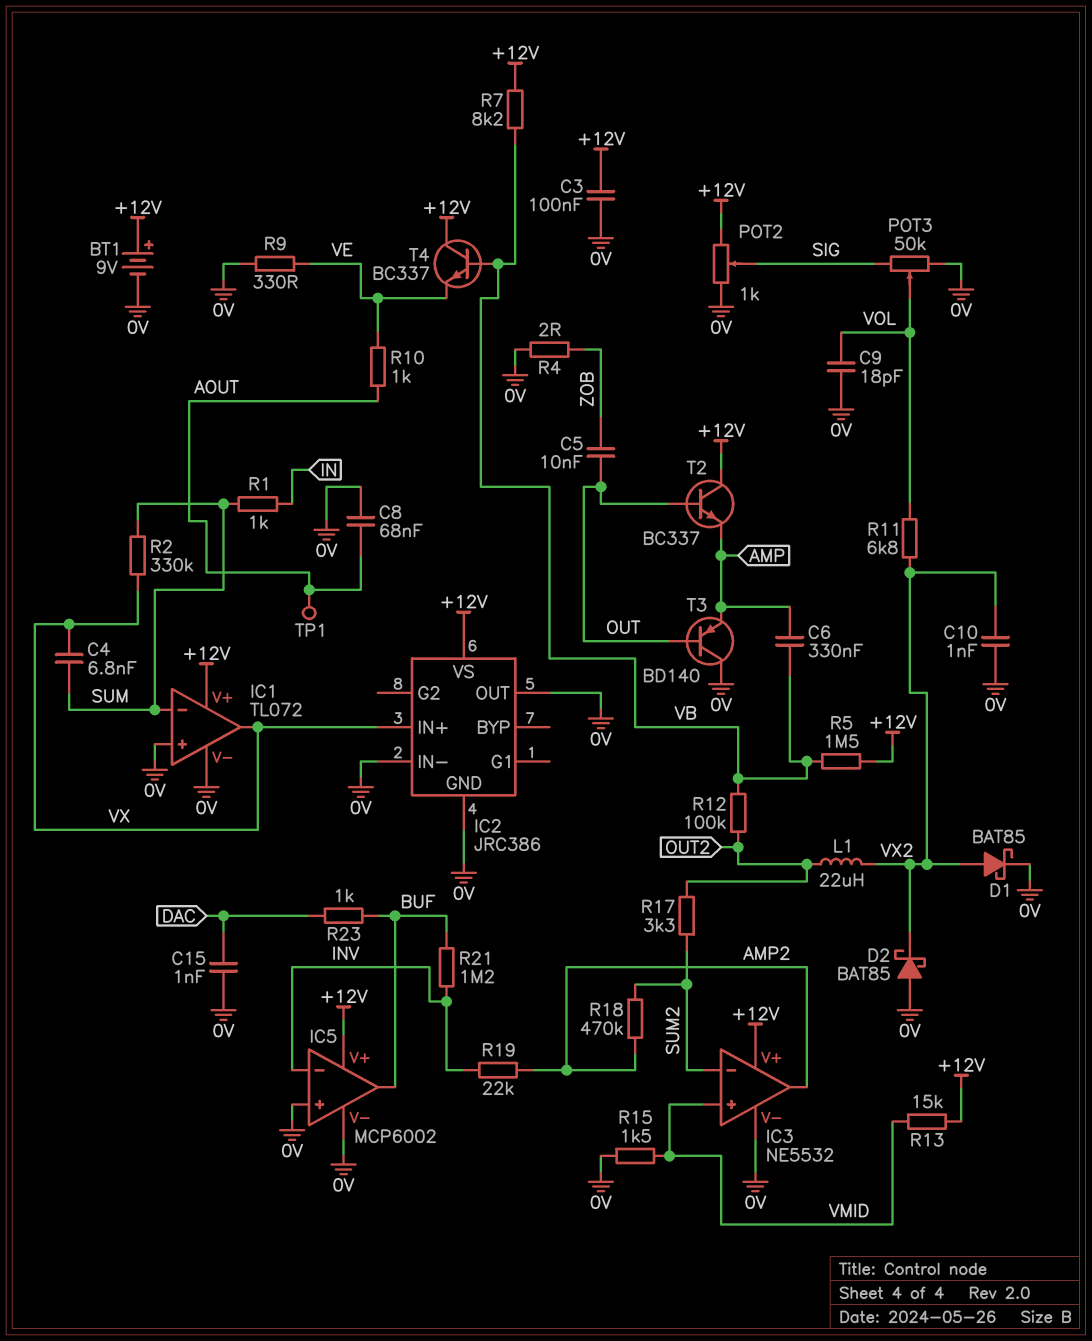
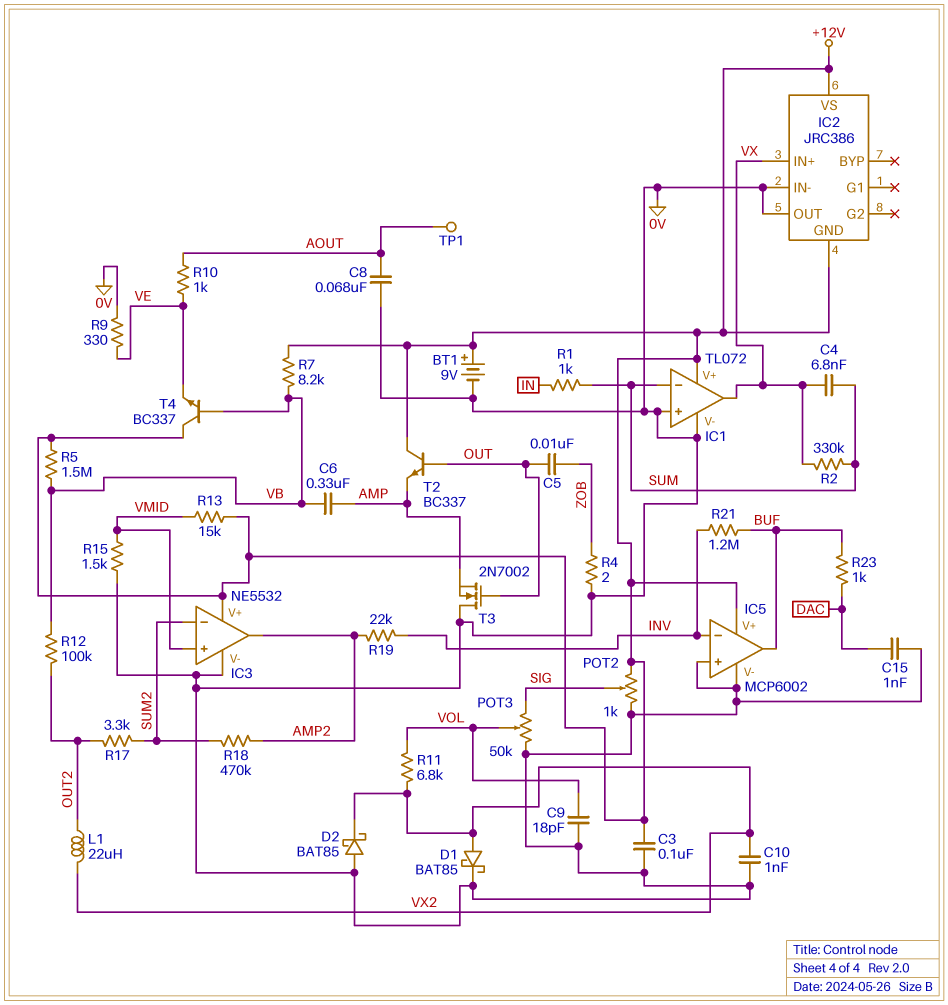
IC2 pin GND: 0V -> +12V
T3: PNP BD140 (B OUT, C 0V, E AMP) -> NMOS 2N7002 (G OUT, D 0V, S AMP)

